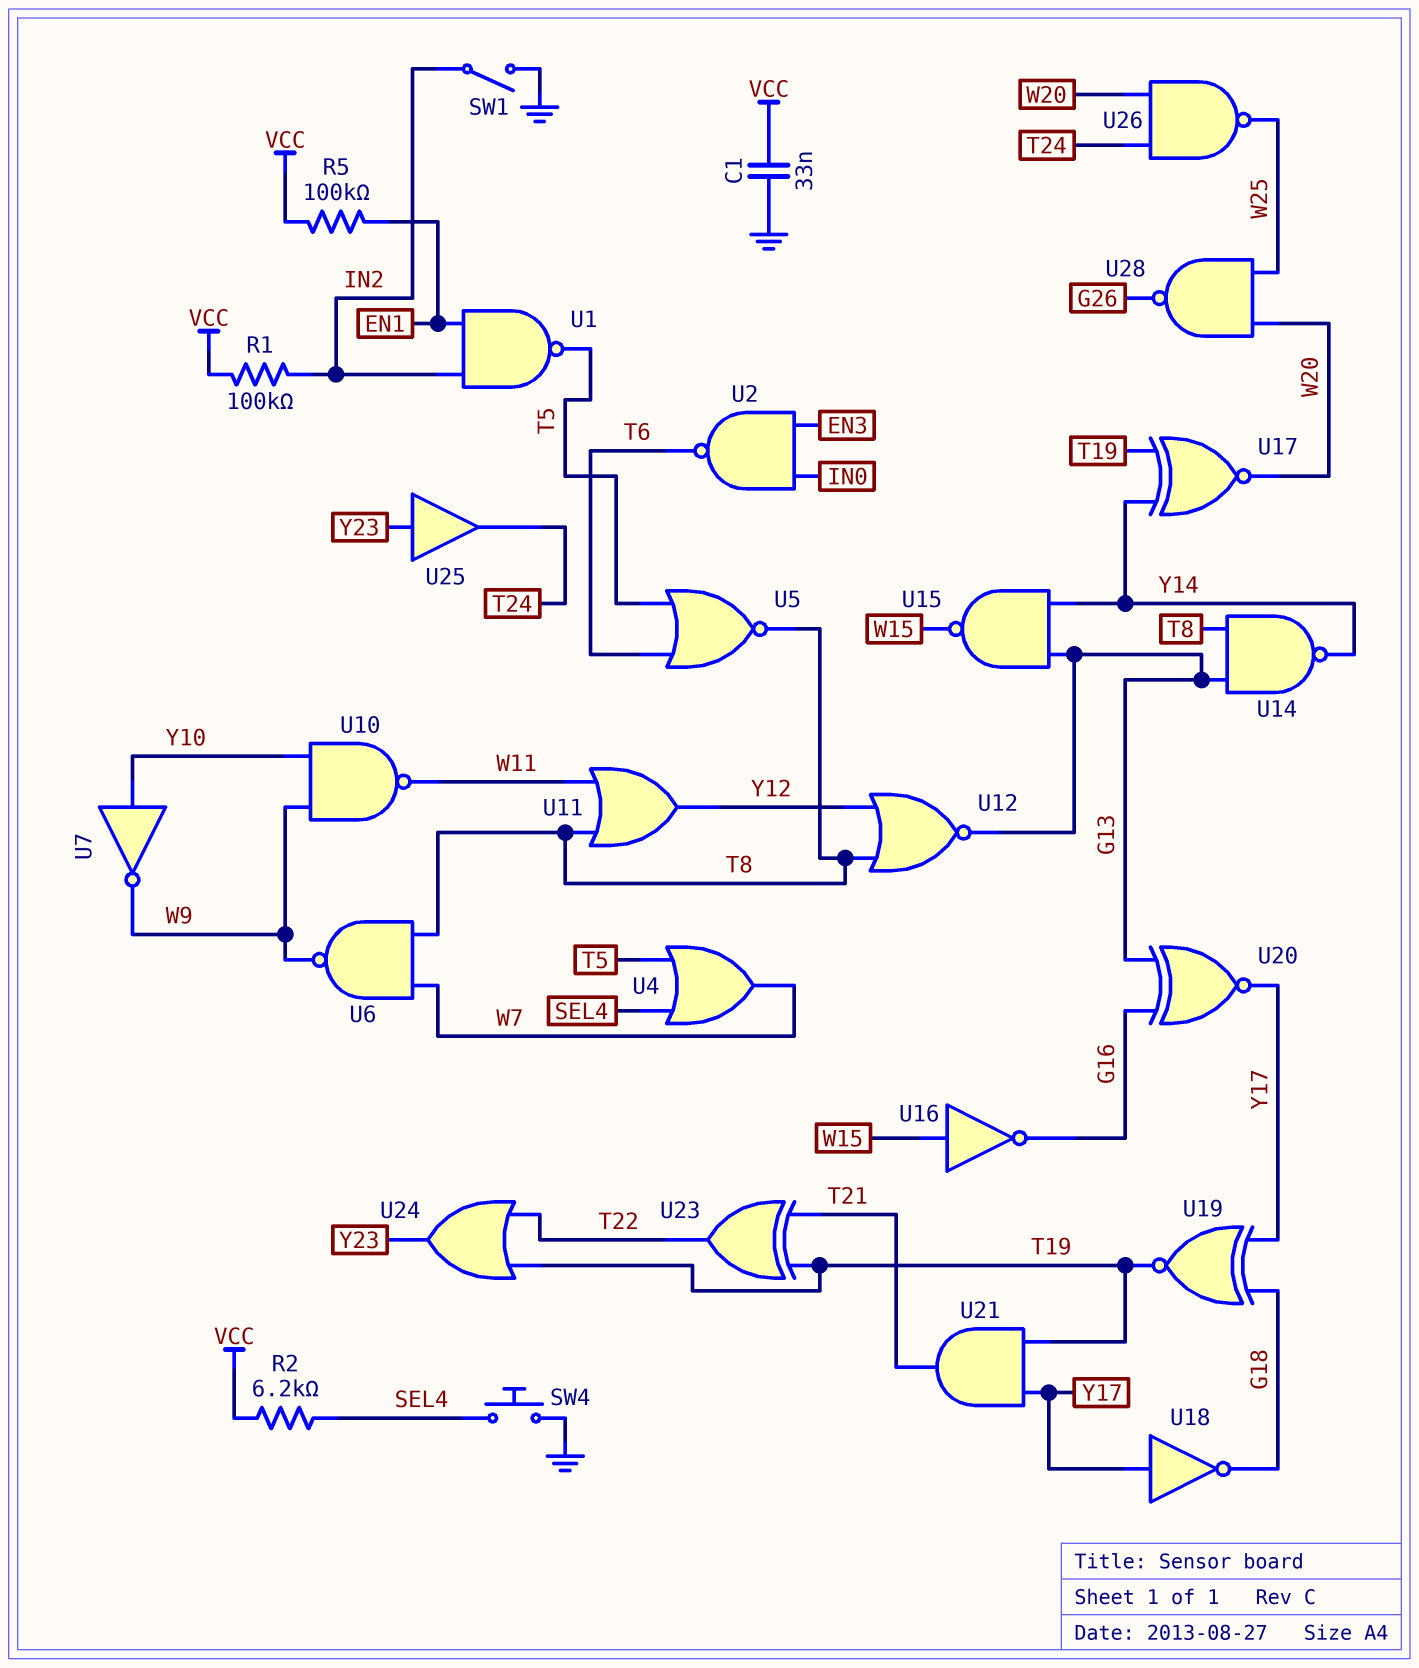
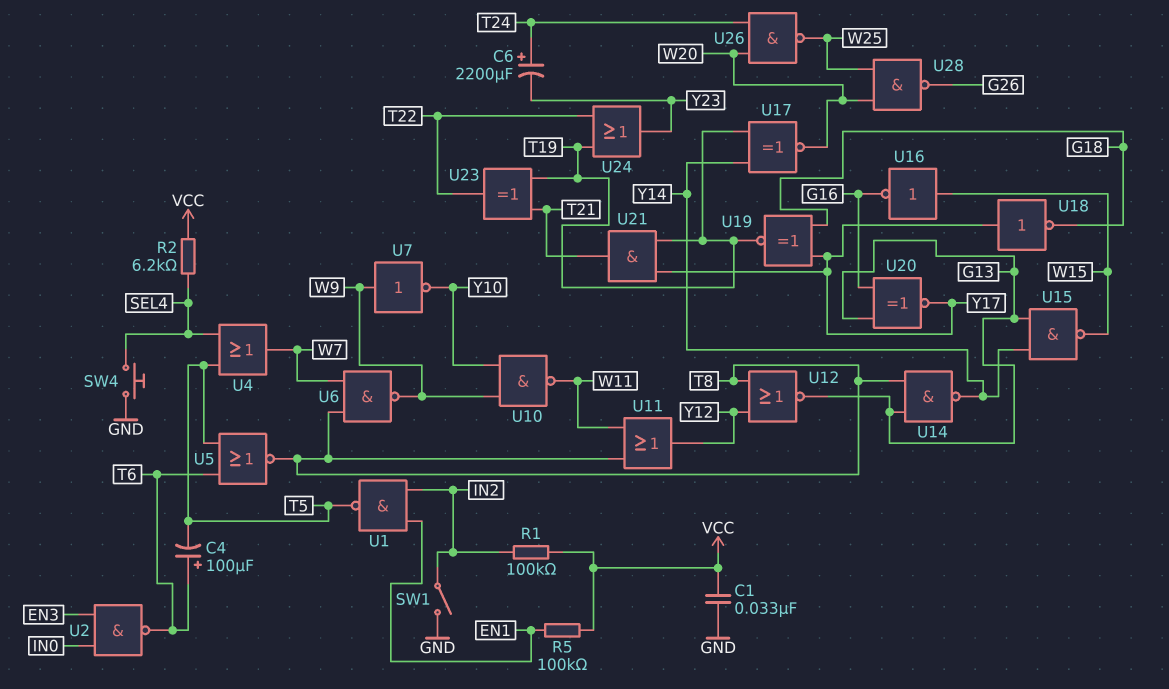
C4: none -> 100uF (plus T6, minus T5)
C6: none -> 2200uF (plus T24, minus Y23)
U7: NOT (in Y10, out W9) -> NOT (in W9, out Y10)
U25: buffer (in Y23, out T24) -> none

